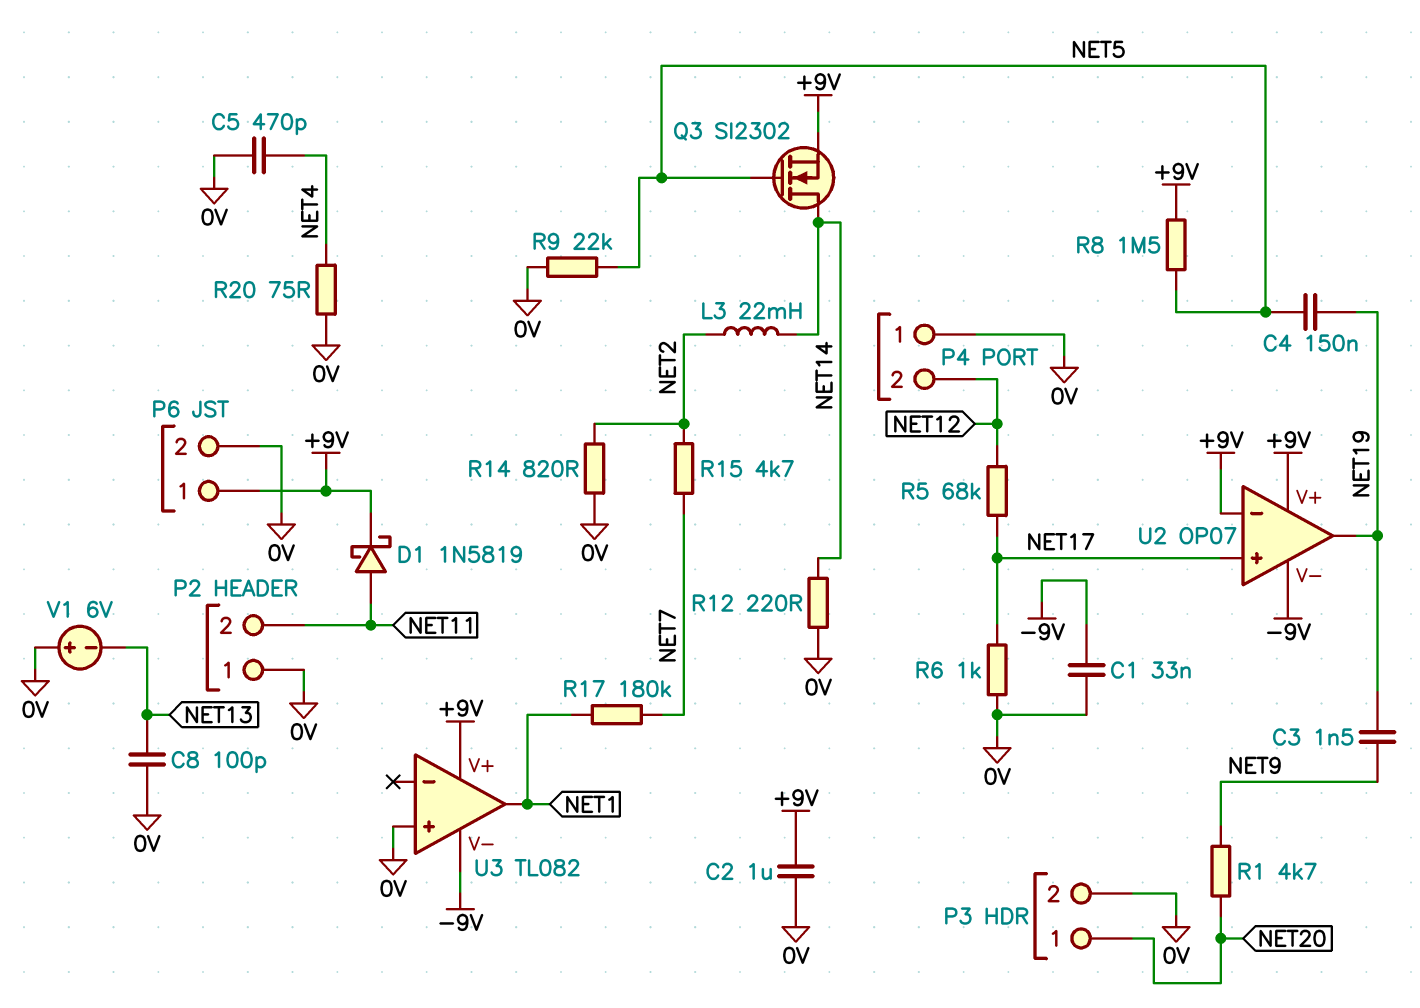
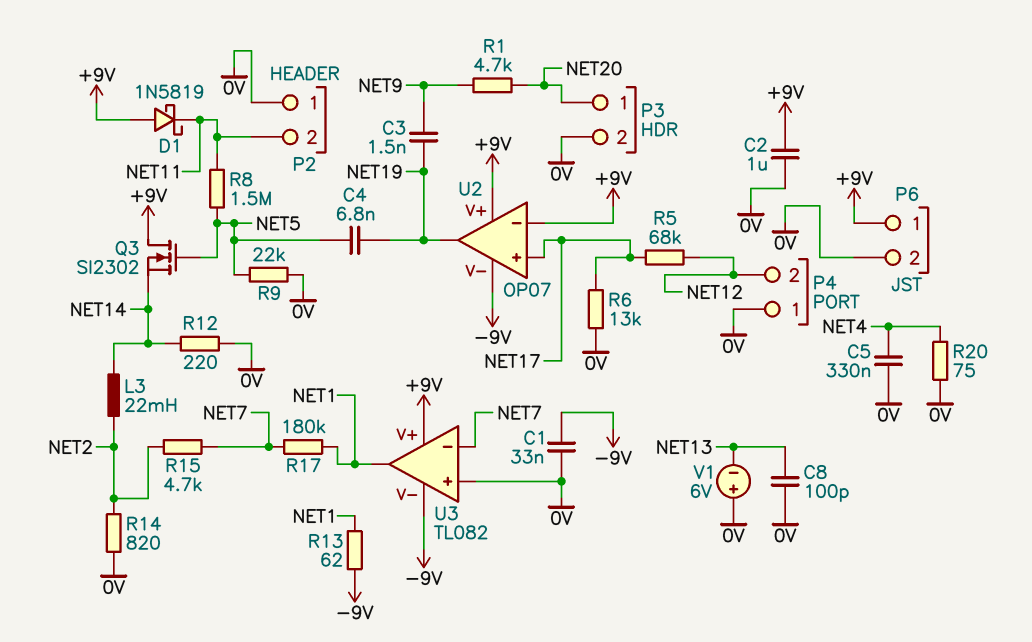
C4: 150nF (NET5, NET19) -> 6.8nF (NET5, NET19)
C5: 470pF (0V, NET4) -> 330nF (0V, NET4)
D1: schottky 1N5819 (A NET11, K +9V) -> schottky 1N5819 (A +9V, K NET11)
Q3: NMOS SI2302 (G NET5, D NET14, S +9V) -> NMOS SI2302 (G NET5, D +9V, S NET14)
R6: 1k (0V, NET17) -> 13k (0V, NET17)
R8: 1.5M (+9V, NET5) -> 1.5M (NET5, NET11)
R13: none -> 62 (-9V, NET1)
U3 pin in-: none -> NET7

